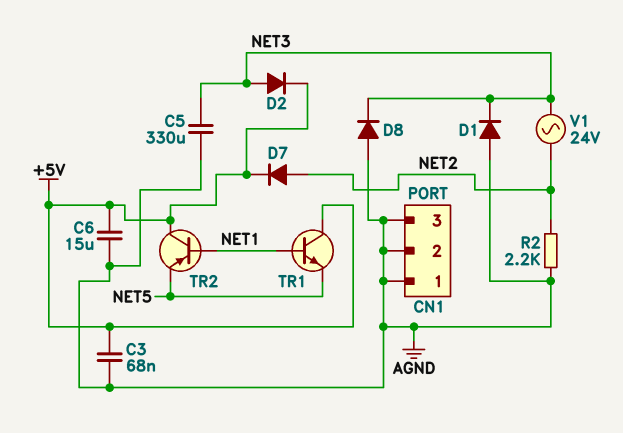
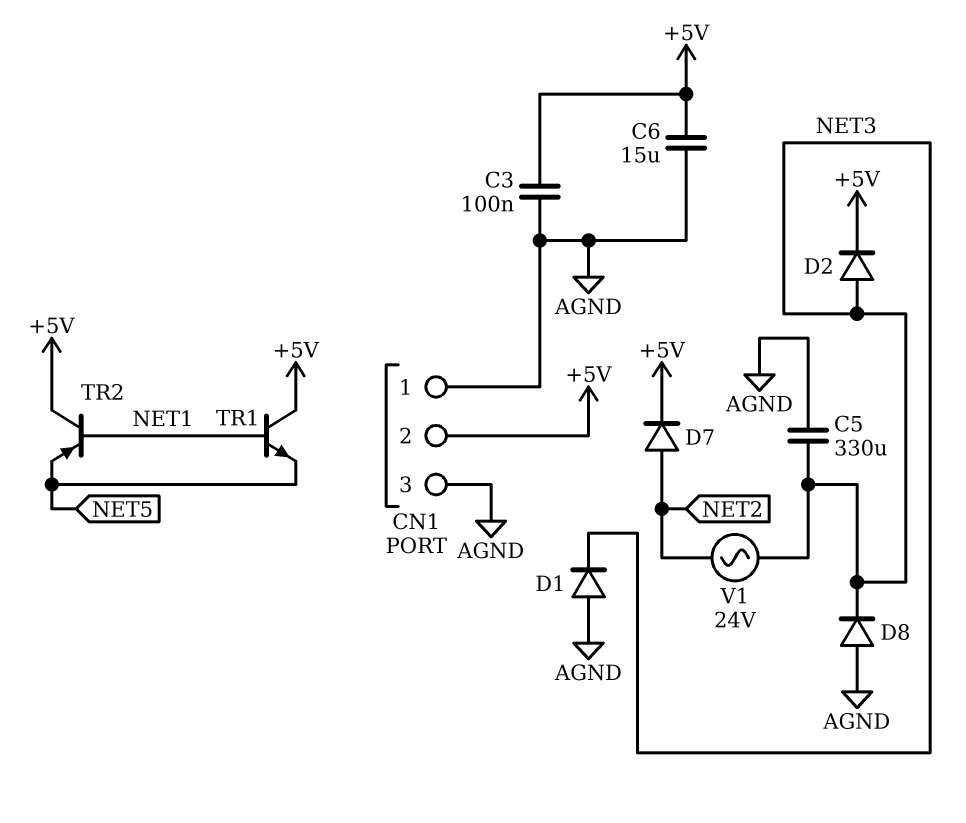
C3: 68nF (+5V, AGND) -> 100nF (+5V, AGND)
CN1 pin 2: AGND -> +5V
R2: 2.2k (AGND, NET2) -> none

